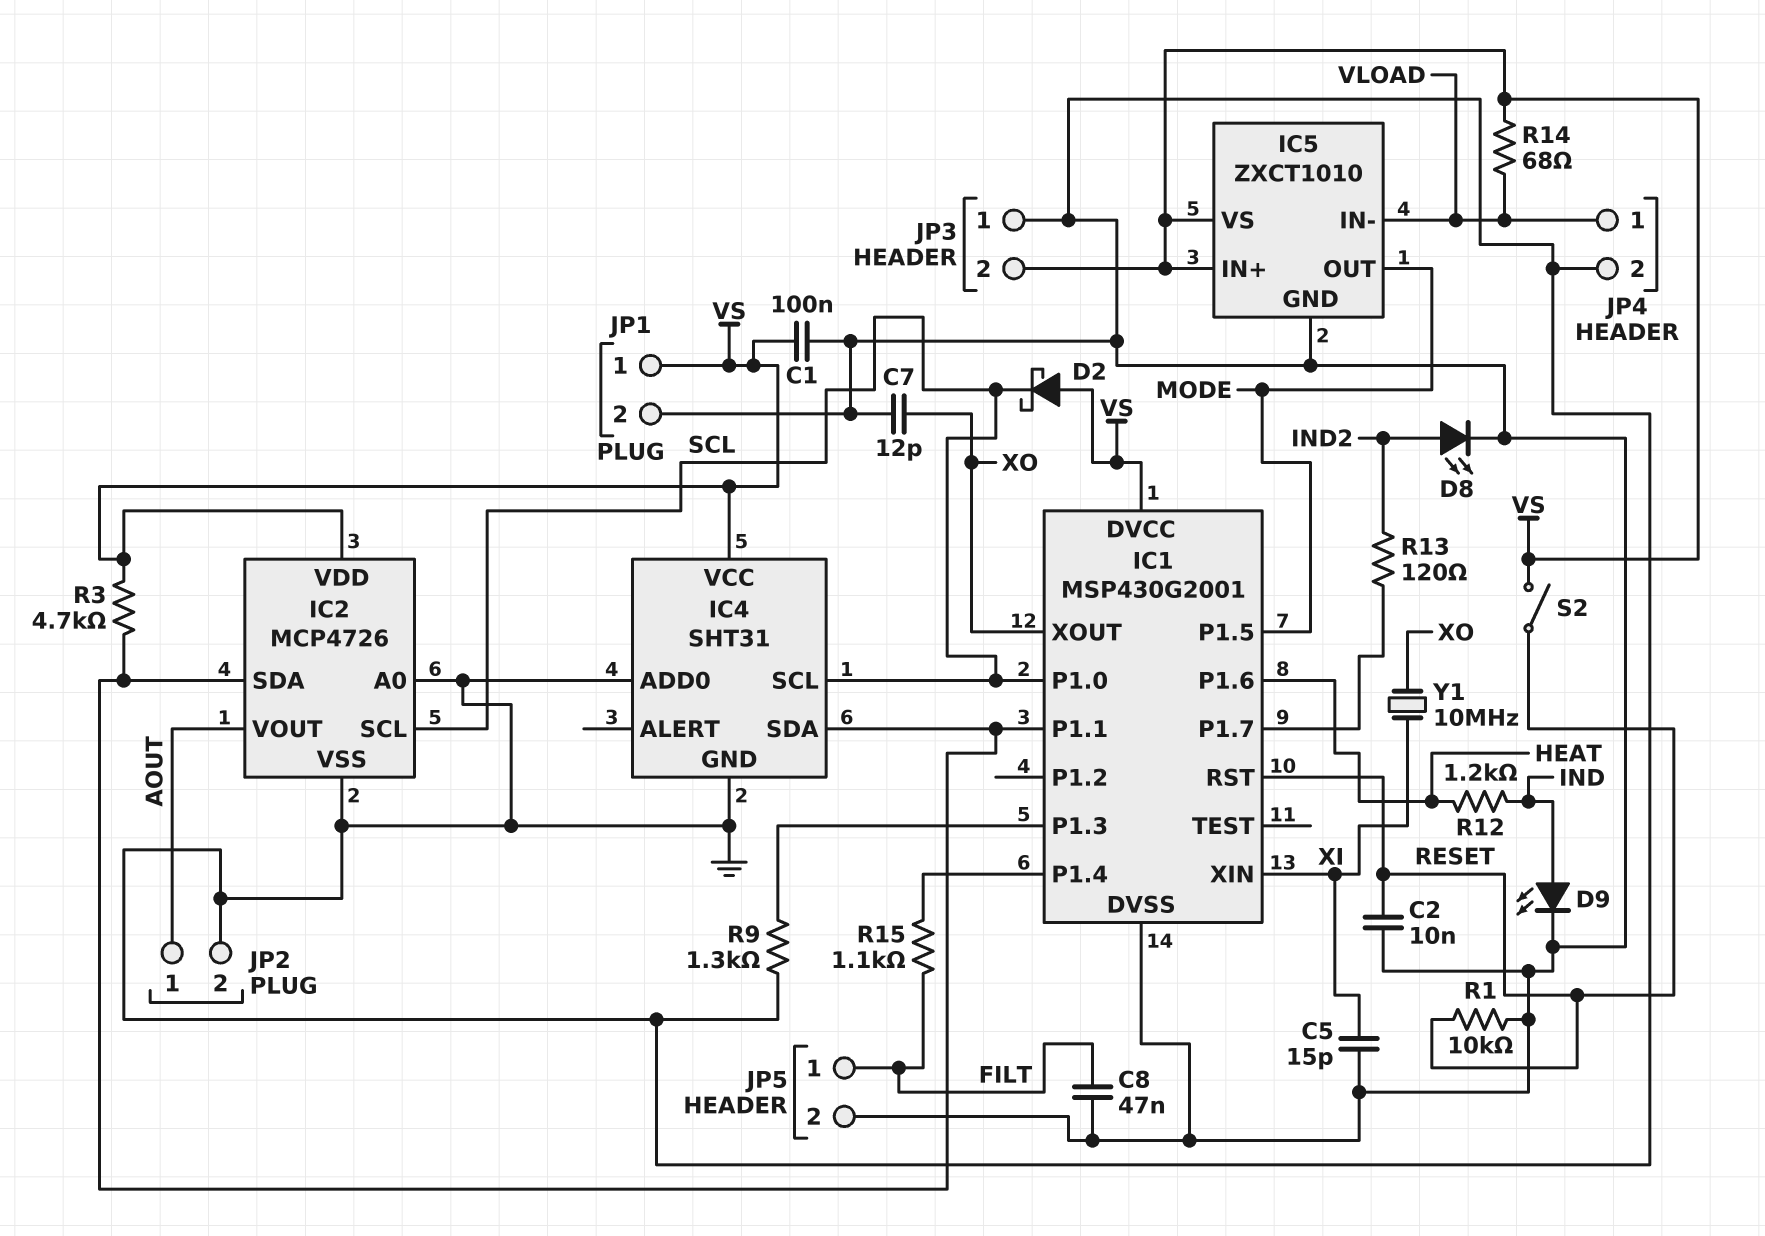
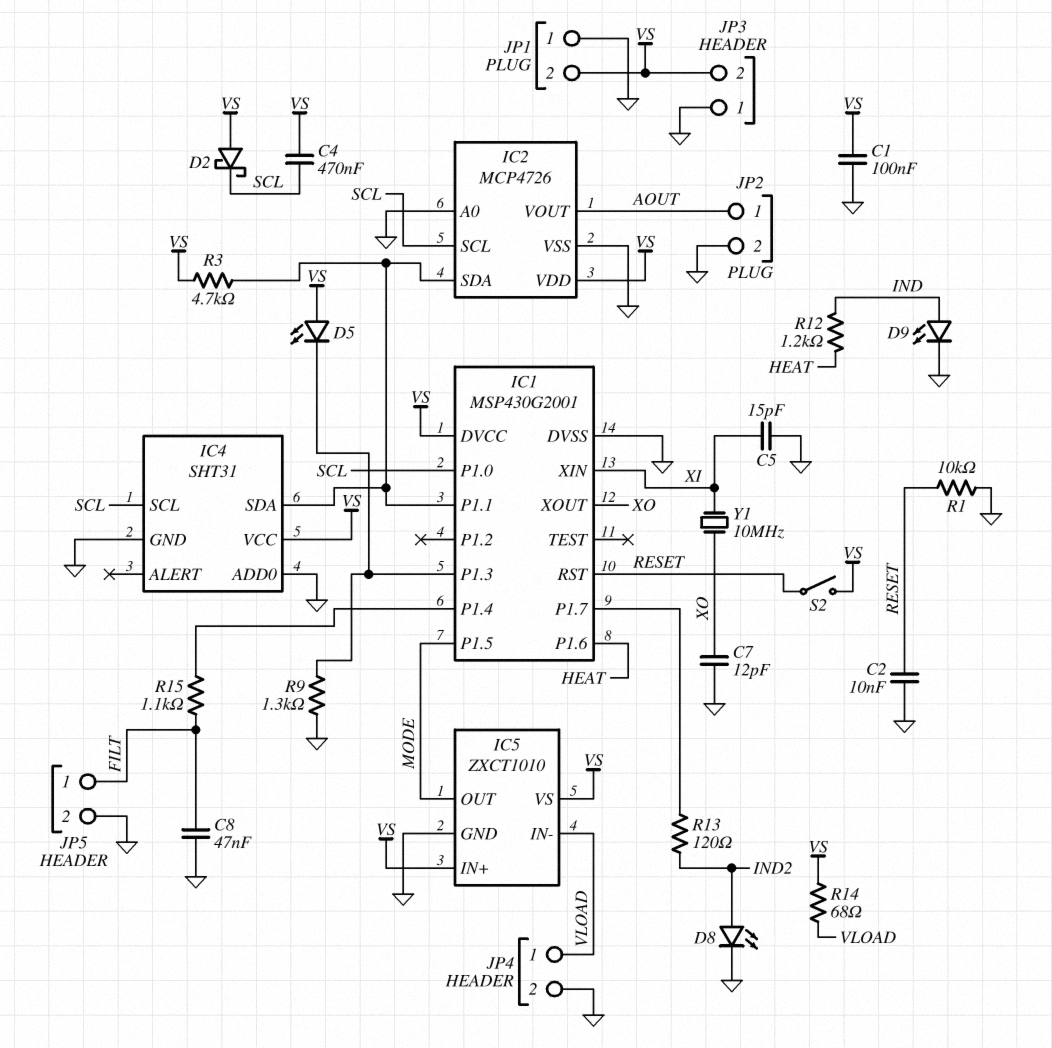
C4: none -> 470nF (SCL, VS)
D5: none -> LED (A VS, K IC1/P1.3)
JP1 pin 1: VS -> GND
JP1 pin 2: GND -> VS

